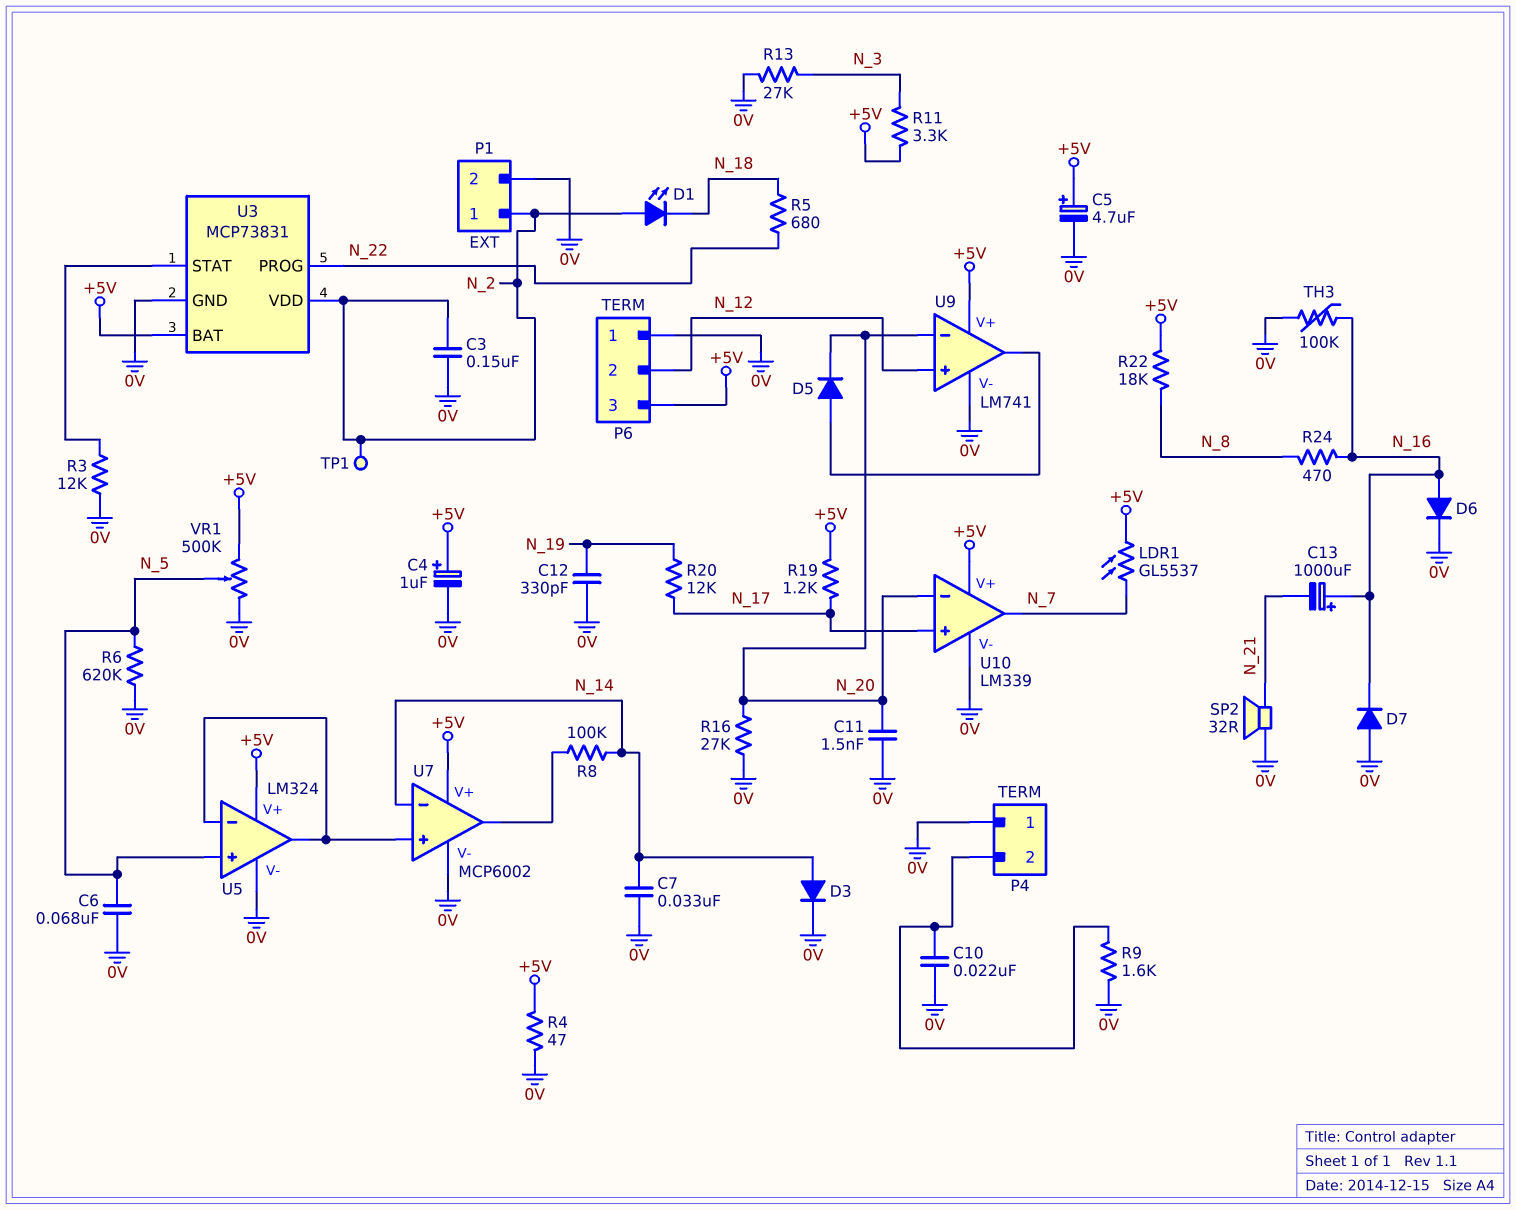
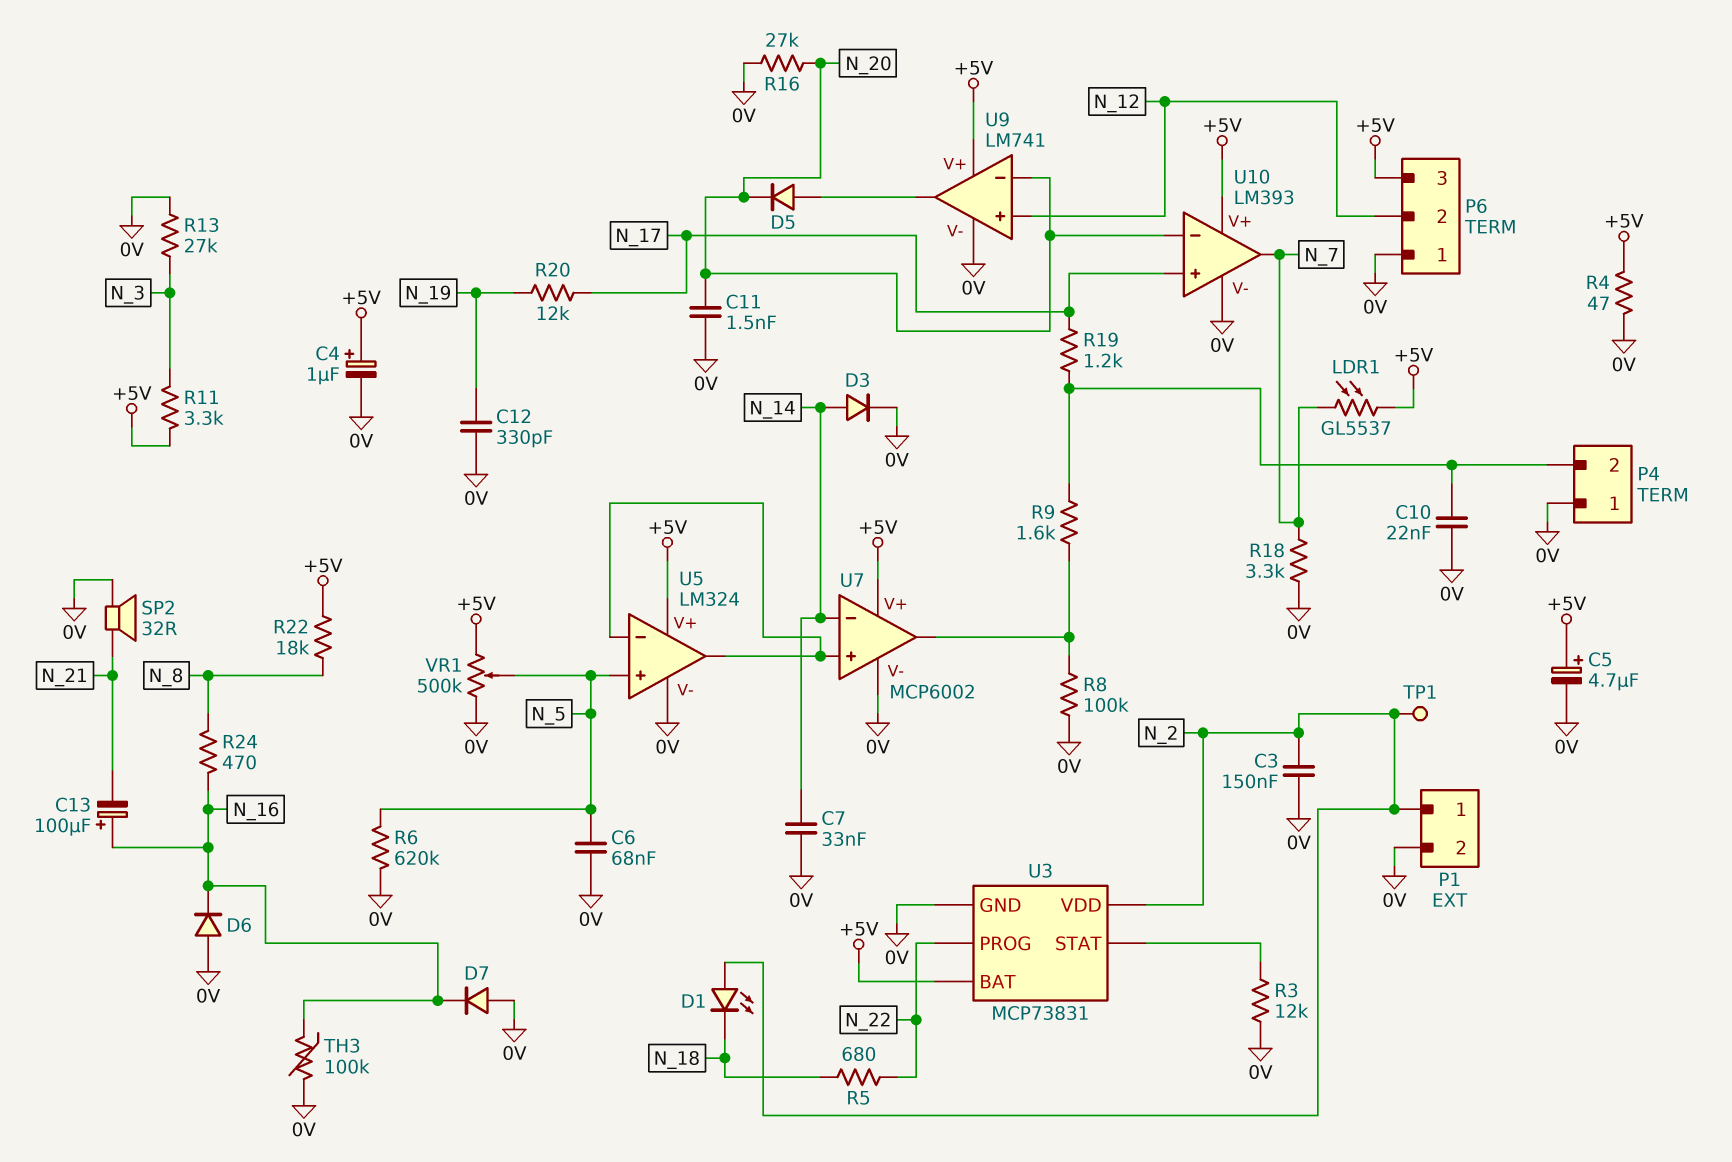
C13: 1000uF (plus N_16, minus N_21) -> 100uF (plus N_16, minus N_21)
D6: diode (A N_16, K 0V) -> diode (A 0V, K N_16)
R8: 100k (N_14, U7/out) -> 100k (0V, U7/out)
R9: 1.6k (0V, P4/2) -> 1.6k (P4/2, U7/out)
R18: none -> 3.3k (0V, N_7)
R19: 1.2k (+5V, N_17) -> 1.2k (N_17, P4/2)
U10: LM339 -> LM393

